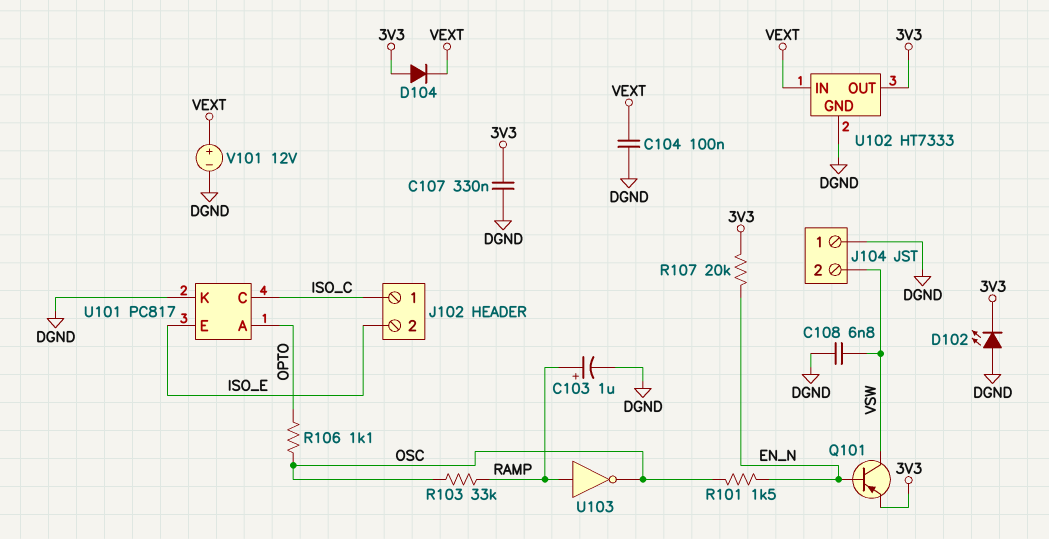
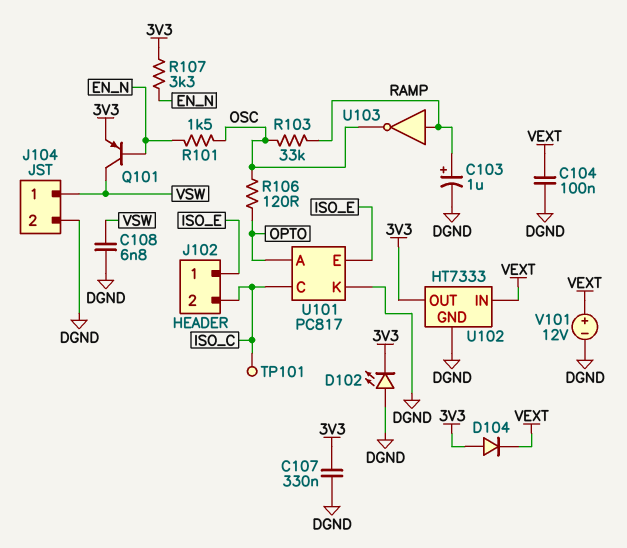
J102 pin 1: ISO_C -> ISO_E
J102 pin 2: ISO_E -> ISO_C
J104 pin 1: DGND -> VSW
J104 pin 2: VSW -> DGND
R106: 1.1k (OPTO, OSC) -> 120 (OPTO, OSC)
R107: 20k (3V3, EN_N) -> 3.3k (3V3, EN_N)
TP101: none -> test point (ISO_C)

